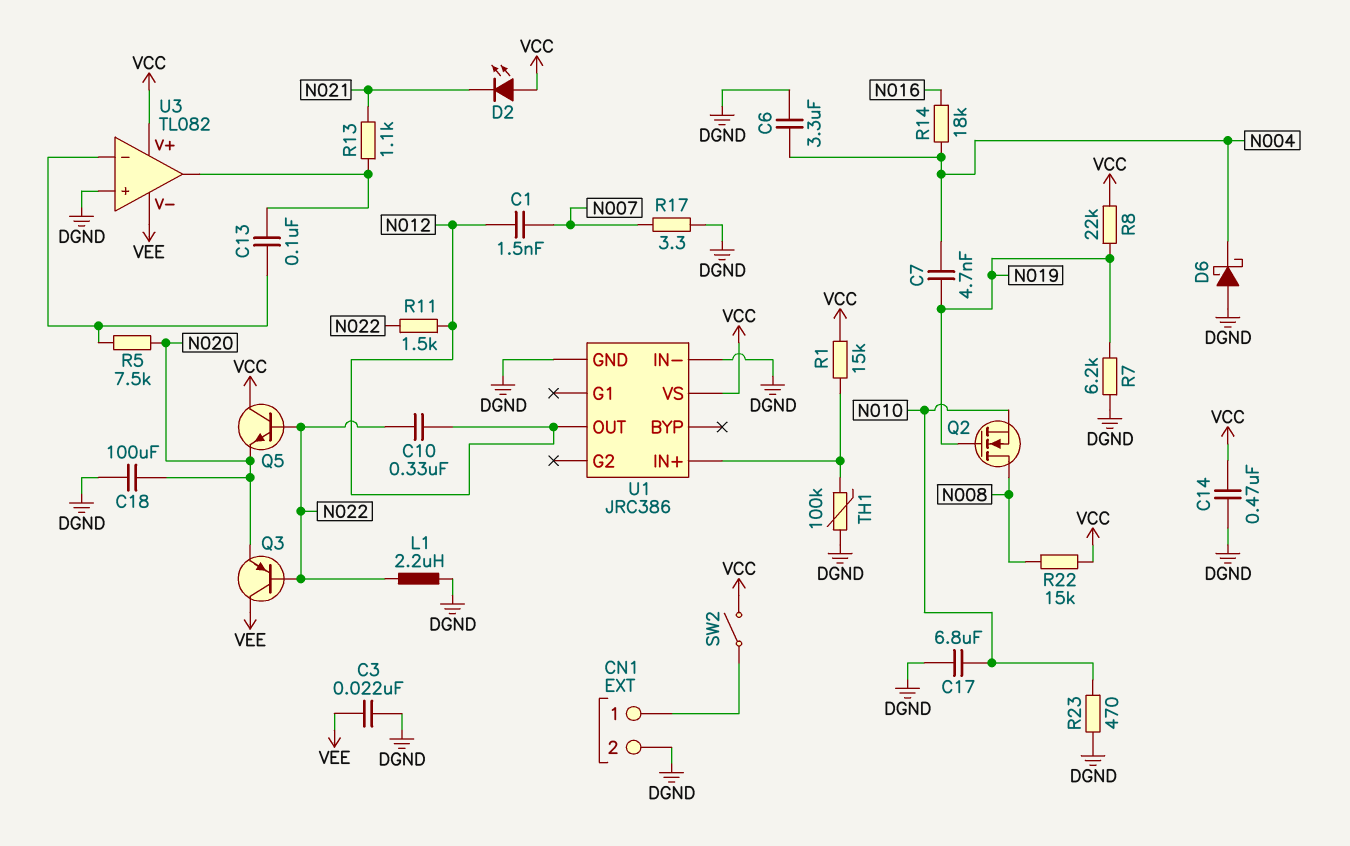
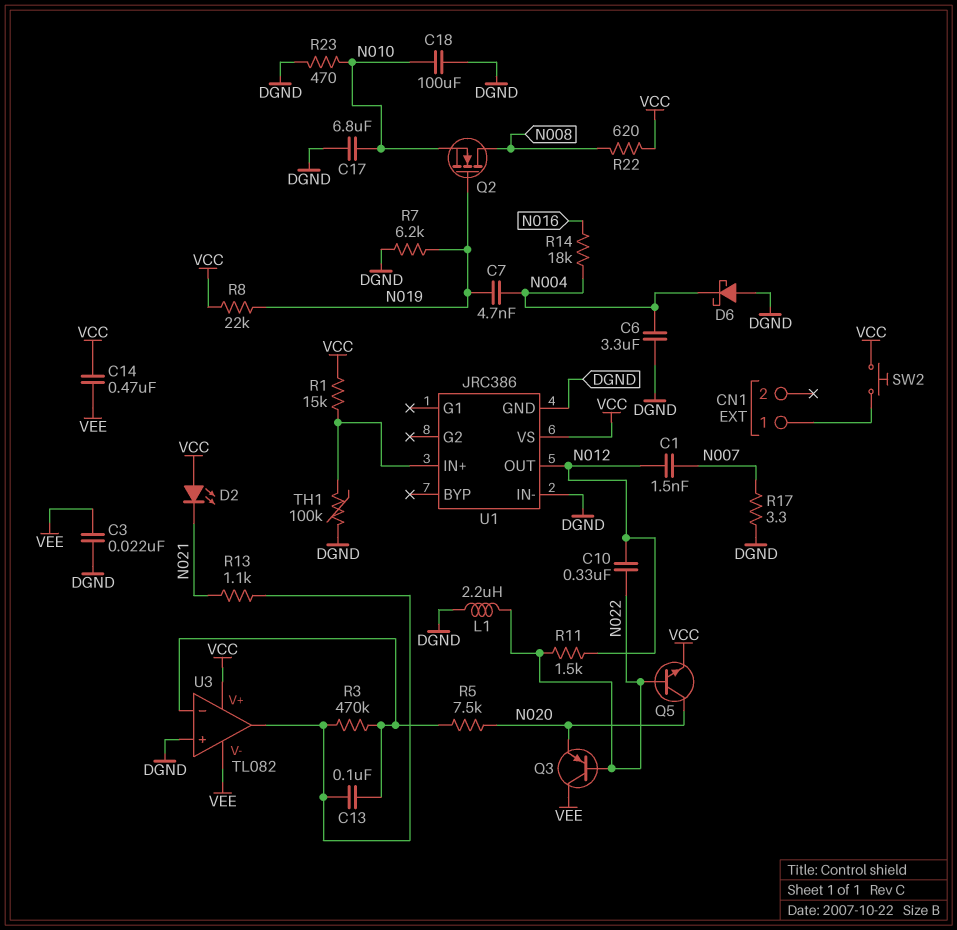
C14: 470nF (DGND, VCC) -> 470nF (VCC, VEE)
C18: 100uF (DGND, N020) -> 100uF (DGND, N010)
CN1 pin 2: DGND -> none
Q5: NPN (B N022, C VCC, E N020) -> NPN (B N022, C N020, E VCC)
R3: none -> 470k (U3/in-, U3/out)
R22: 15k (N008, VCC) -> 620 (N008, VCC)
SW2: switch (CN1/1, VCC) -> button (CN1/1, VCC)

